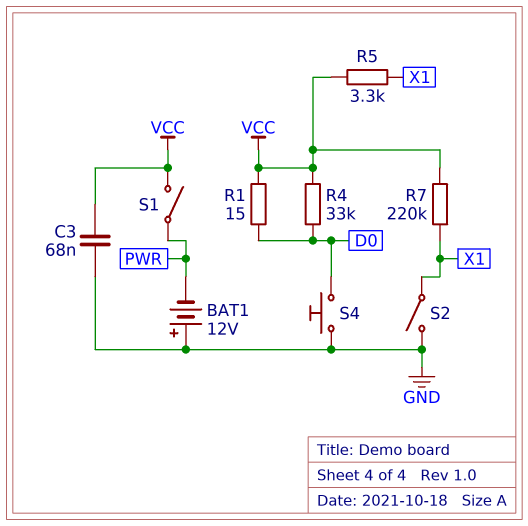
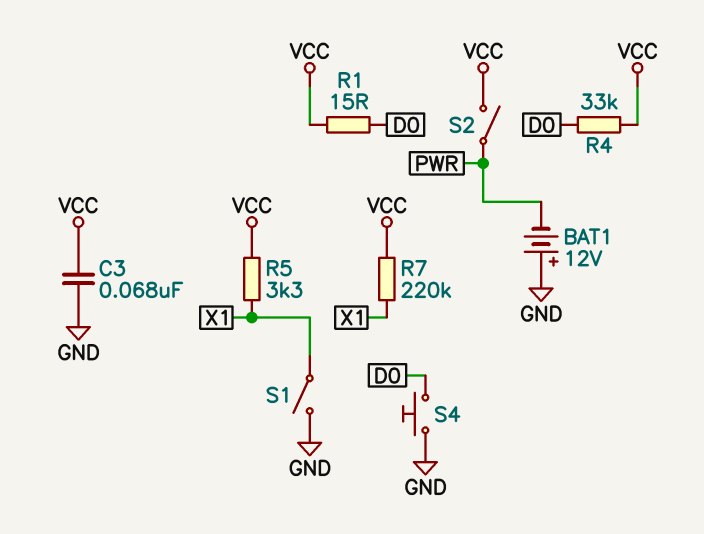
S1: switch (PWR, VCC) -> switch (GND, X1)
S2: switch (GND, X1) -> switch (PWR, VCC)

